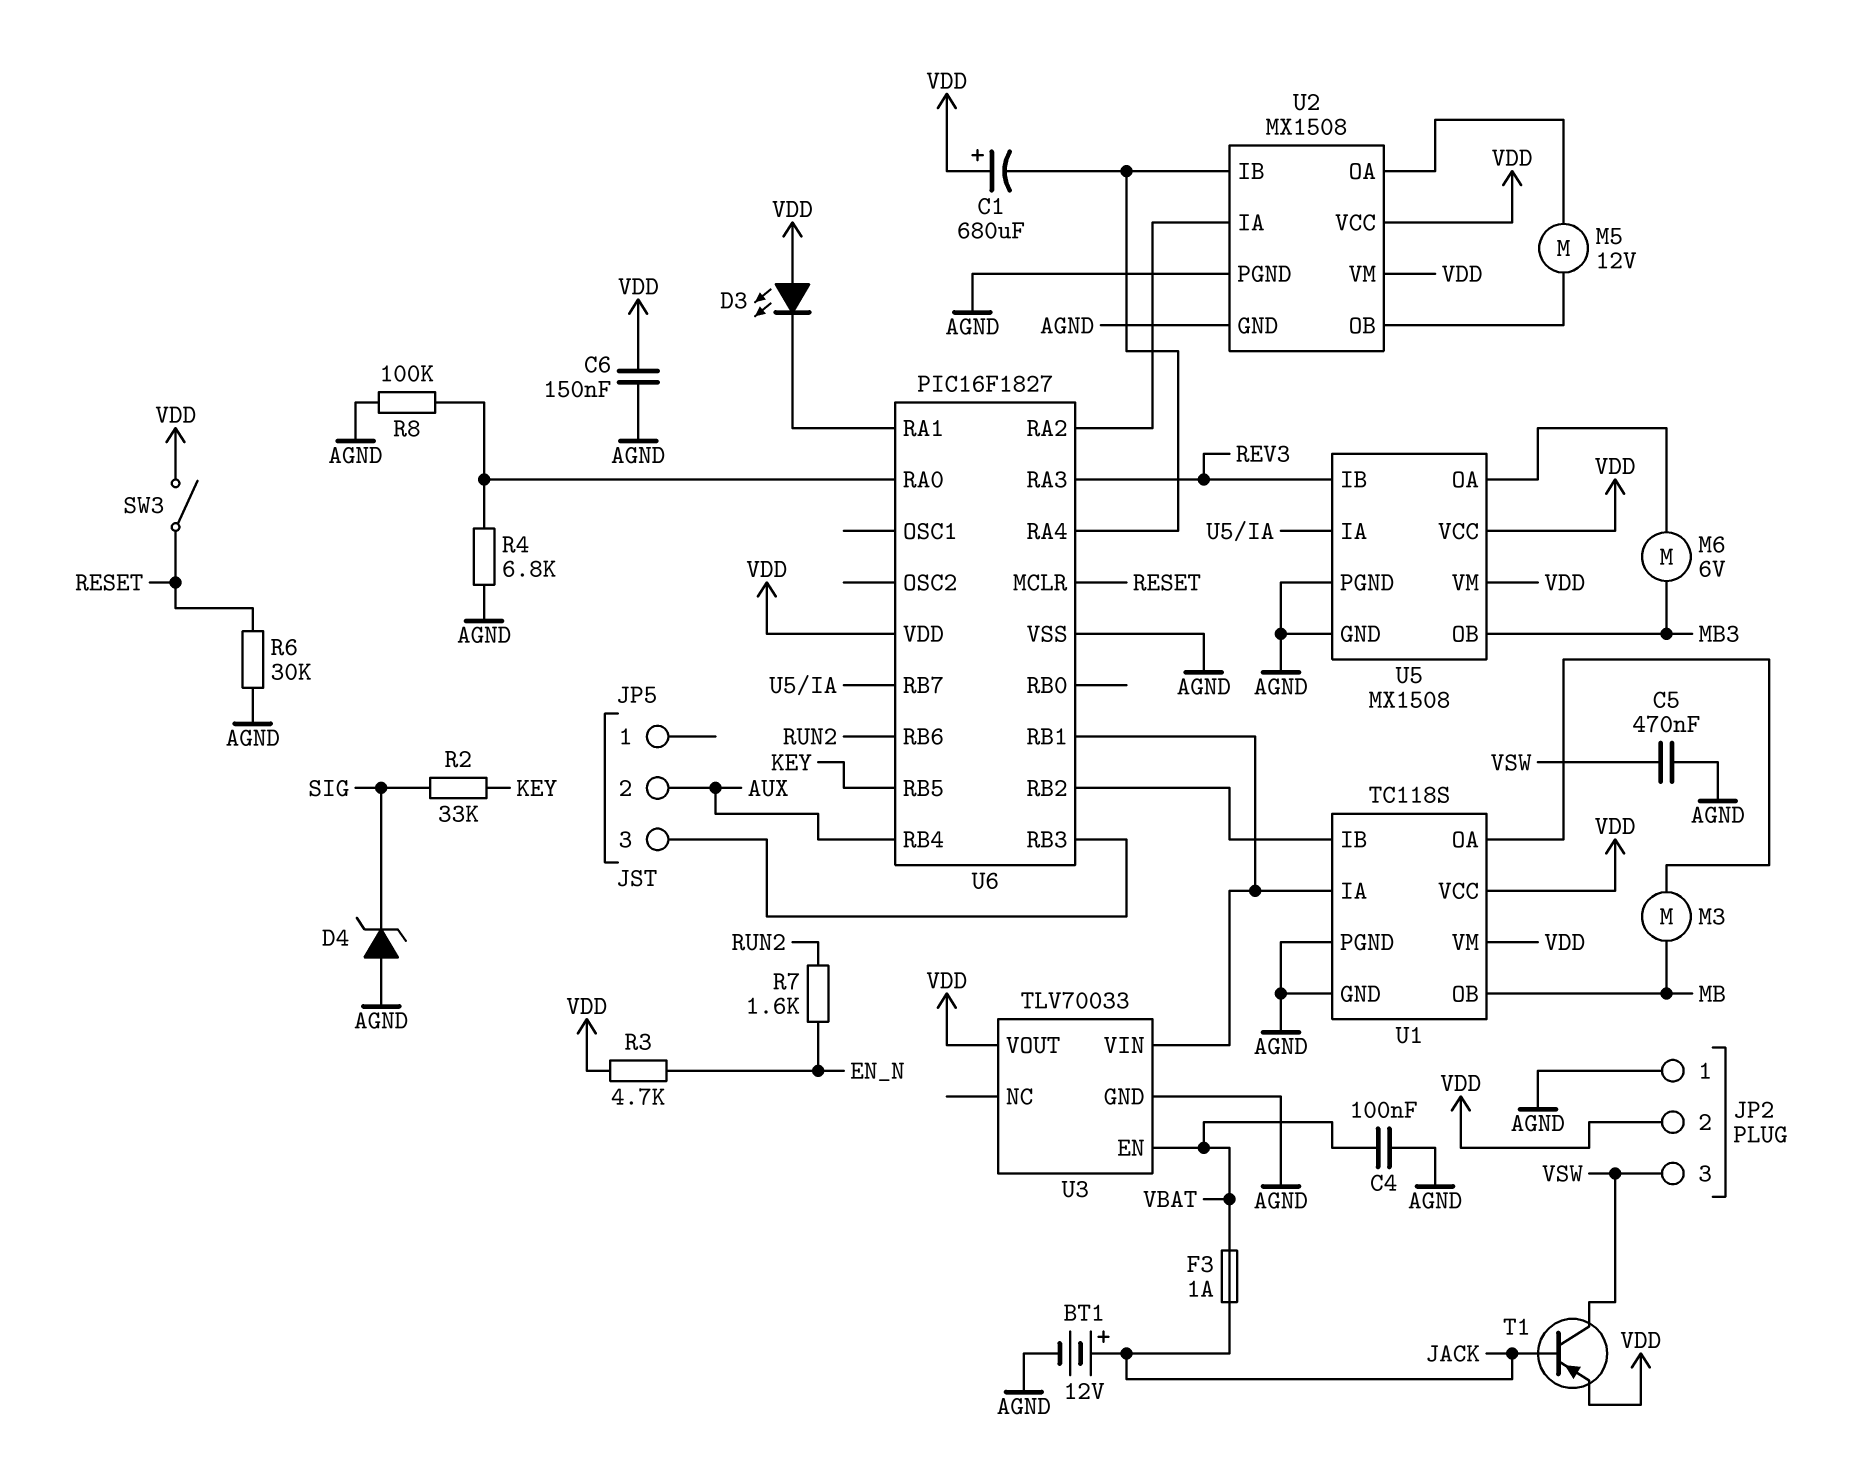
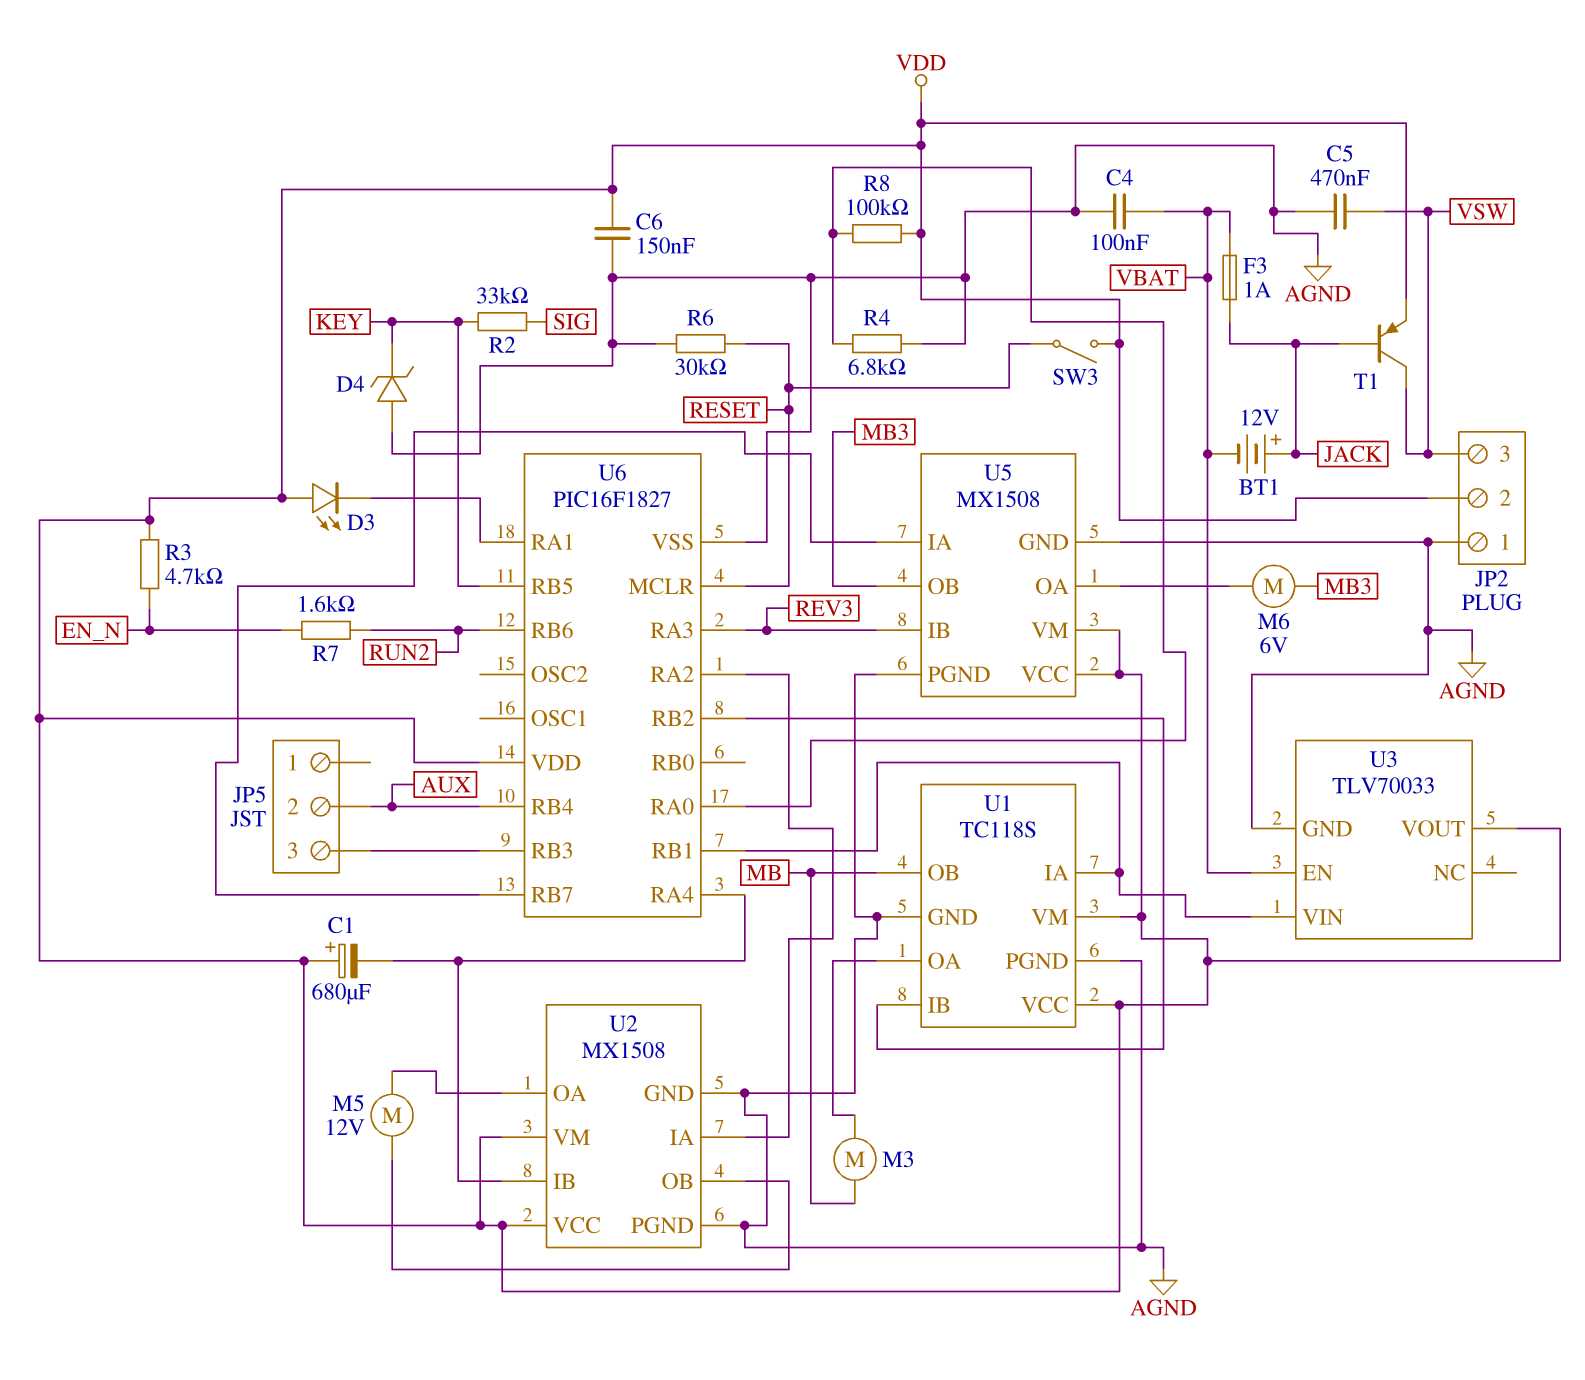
BT1: 12V (plus JACK, minus AGND) -> 12V (plus JACK, minus VBAT)
D4: zener (A AGND, K SIG) -> zener (A AGND, K KEY)
R8: 100k (AGND, U6/RA0) -> 100k (U6/RA0, VDD)

